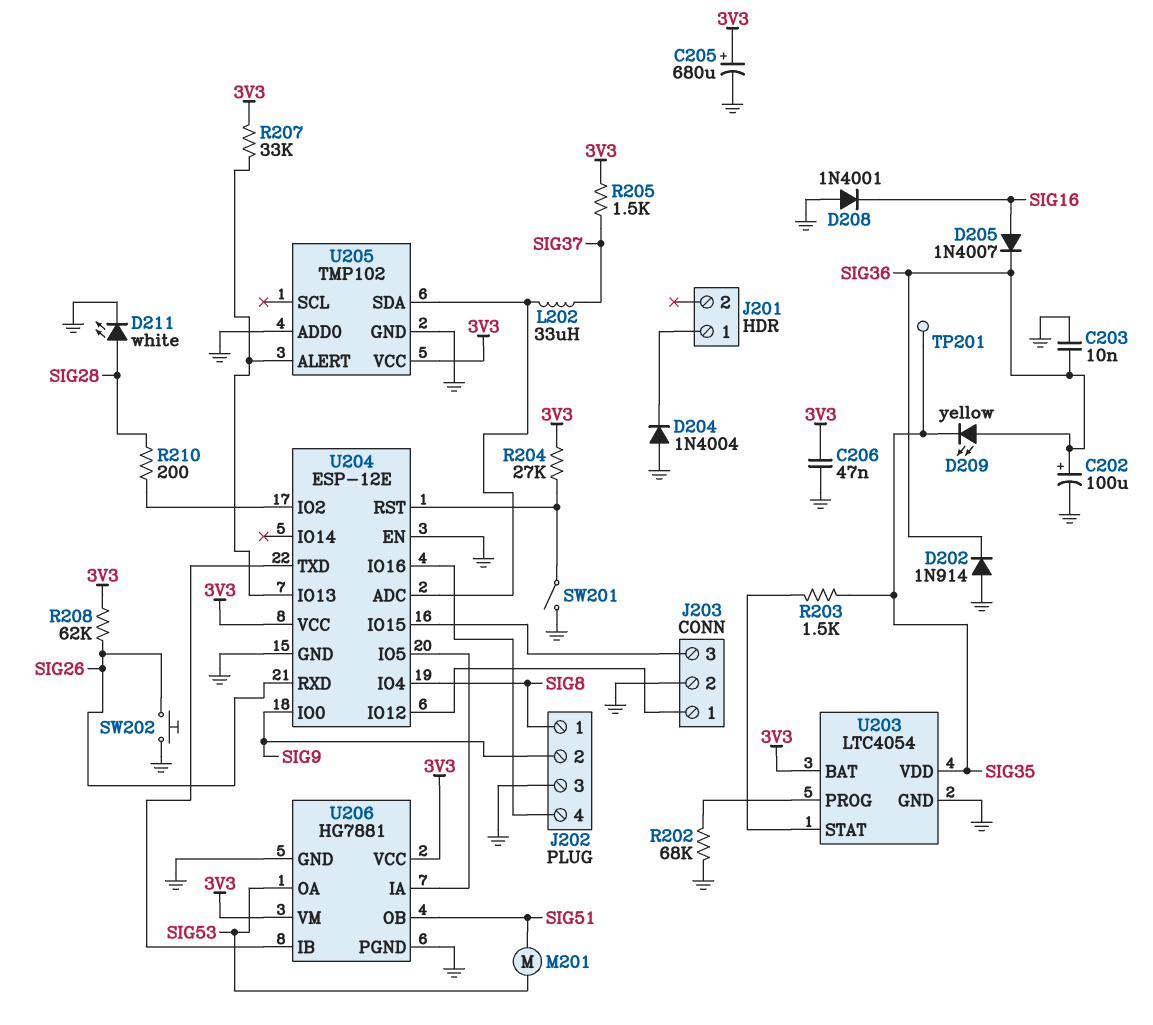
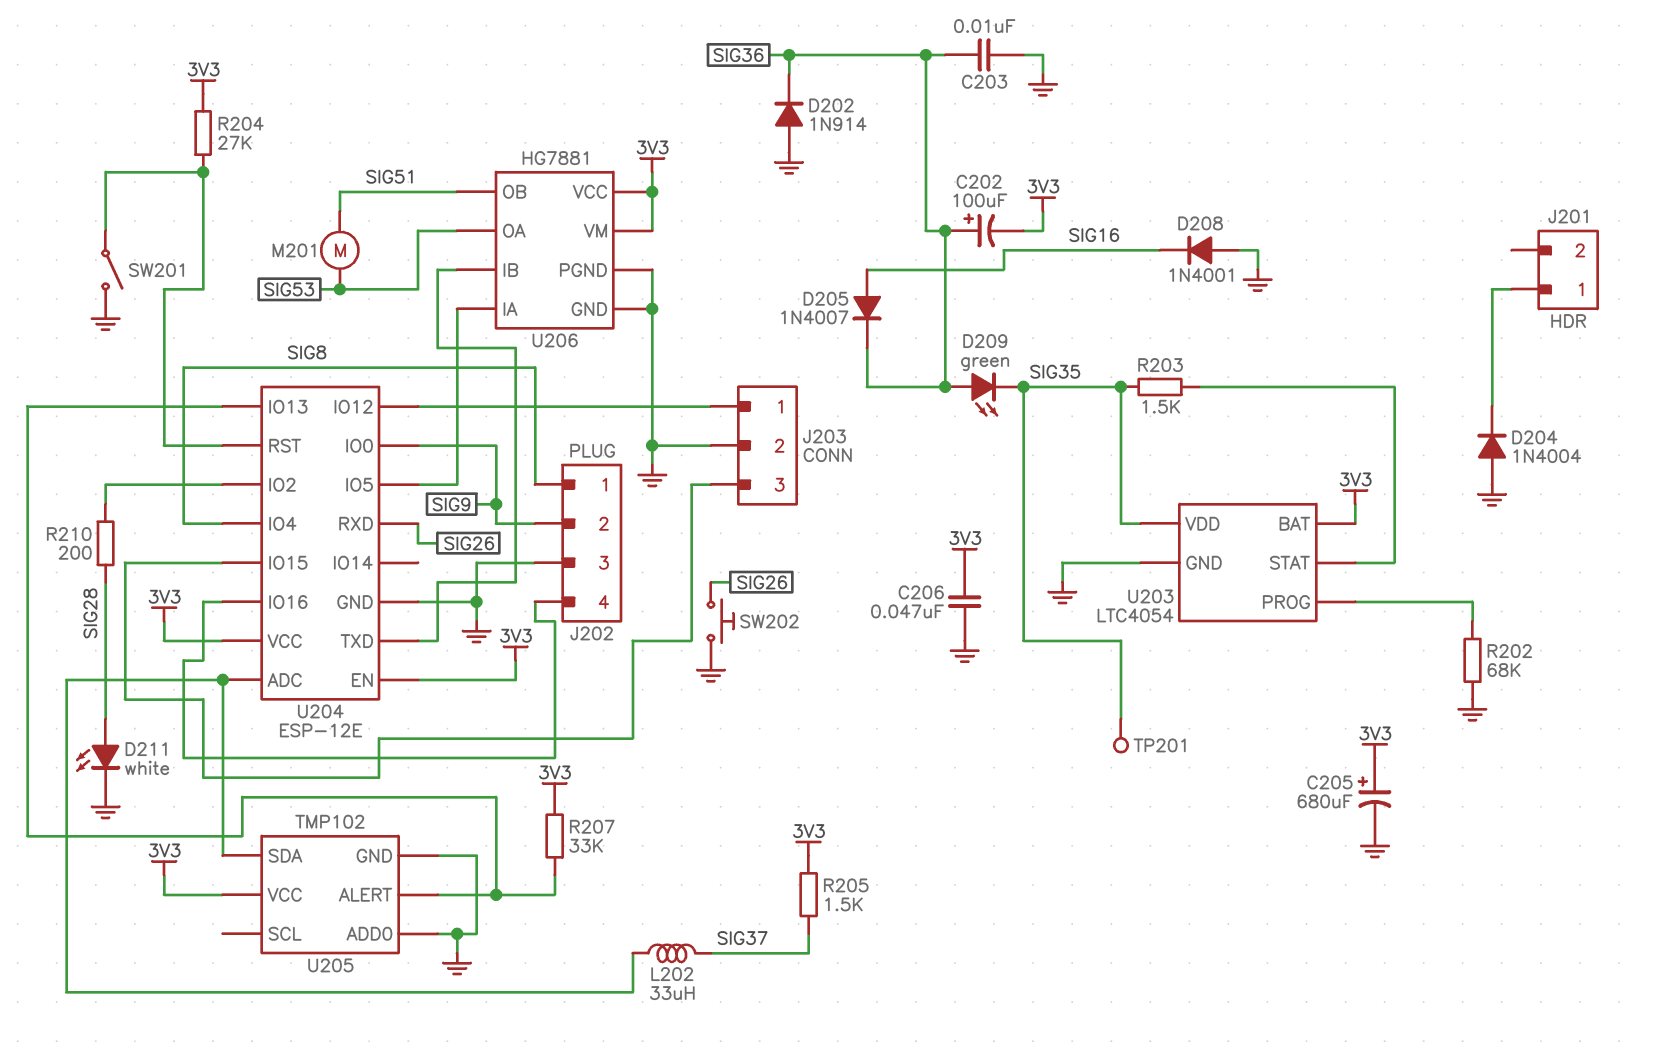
C202: 100uF (plus SIG36, minus GND) -> 100uF (plus SIG36, minus 3V3)
D209: LED yellow (A SIG36, K SIG35) -> LED green (A SIG36, K SIG35)
R208: 62k (3V3, SIG26) -> none
U204 pin EN: GND -> 3V3

